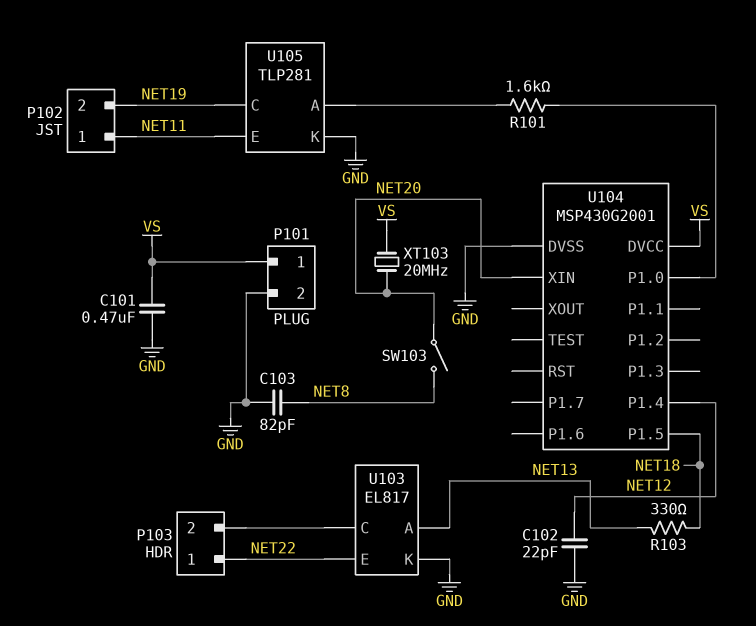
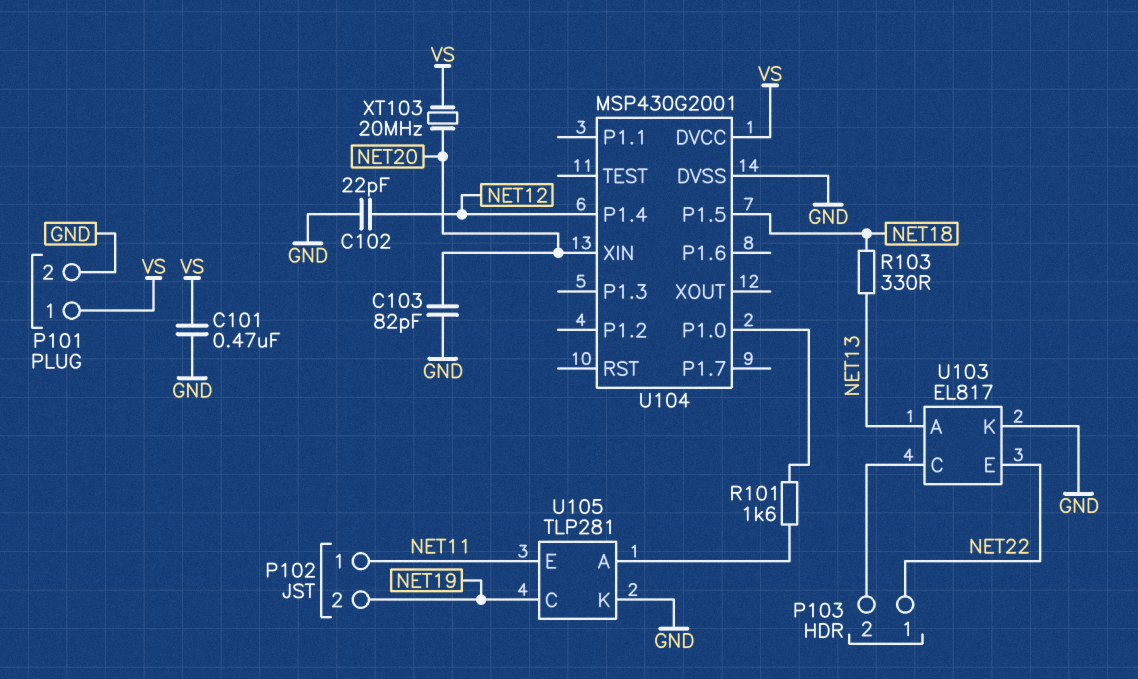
C103: 82pF (GND, NET8) -> 82pF (GND, NET20)
SW103: switch (NET8, NET20) -> none

